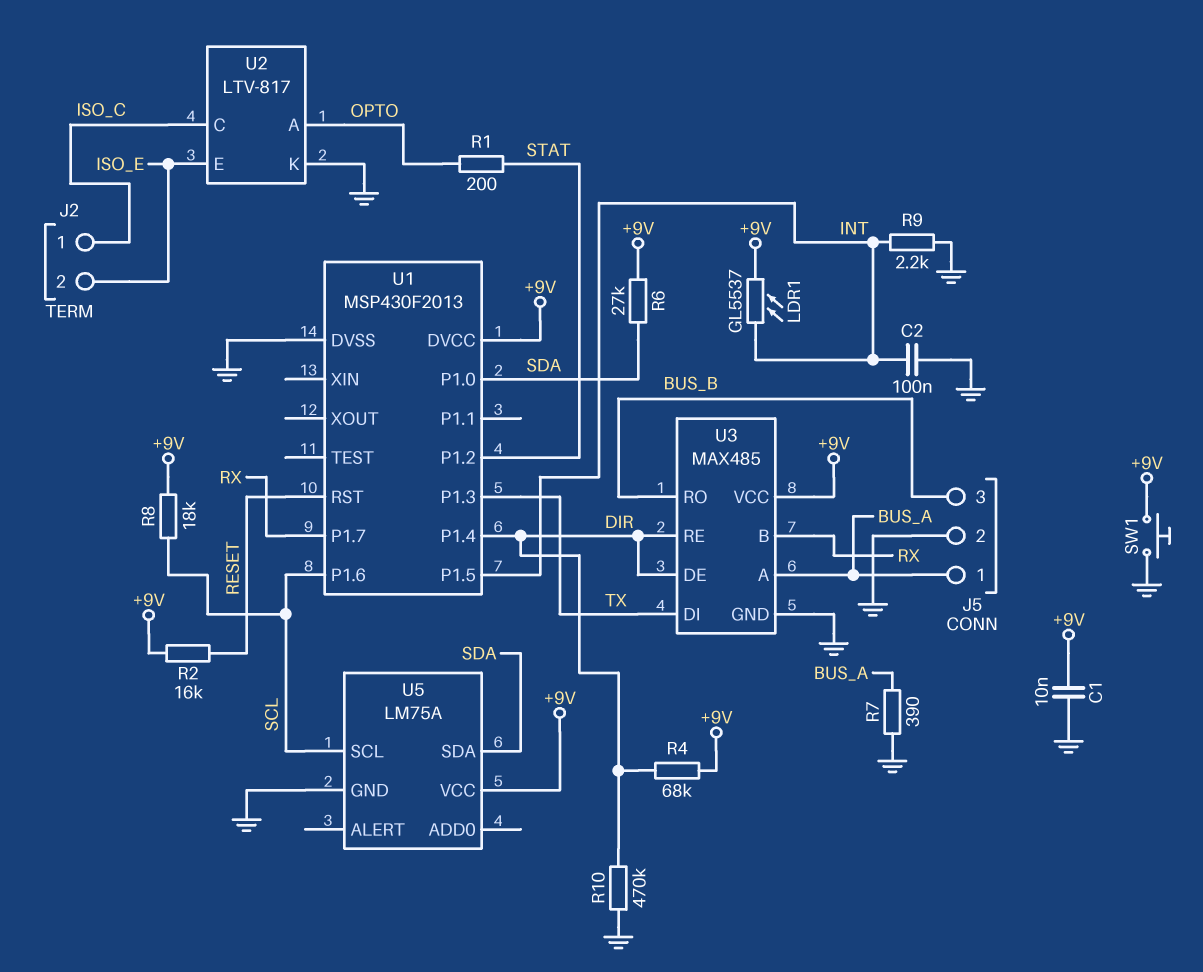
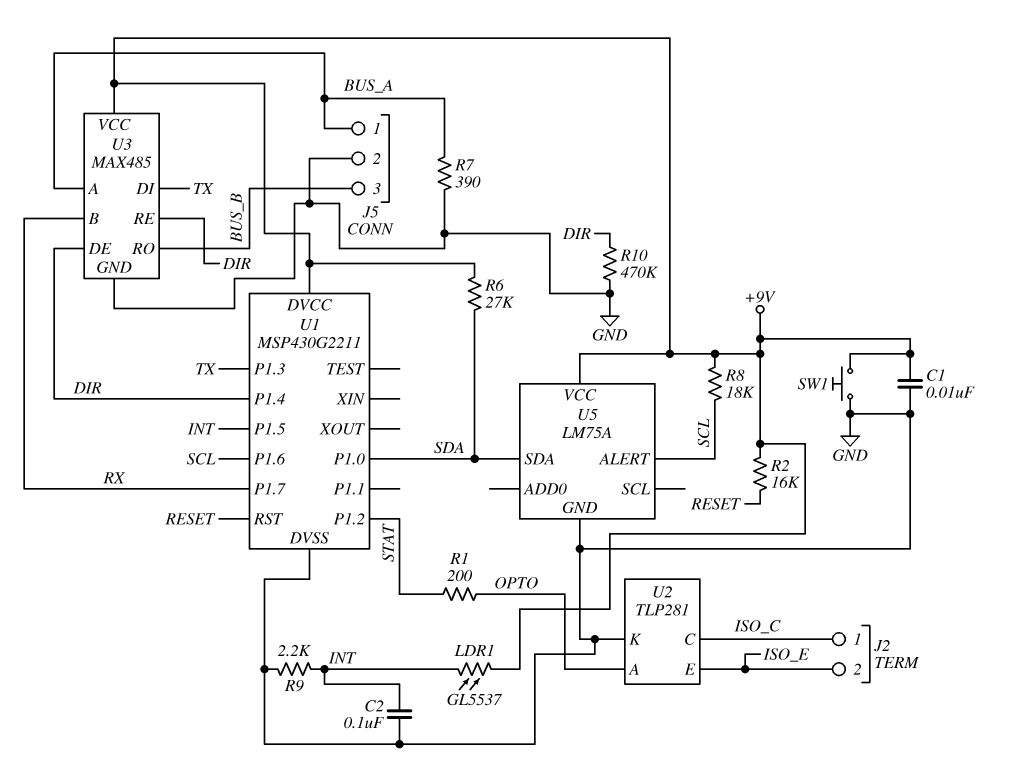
R4: 68k (+9V, DIR) -> none
U1: MSP430F2013 -> MSP430G2211
U2: LTV-817 -> TLP281
U5 pin ALERT: none -> SCL
U5 pin SCL: SCL -> none

